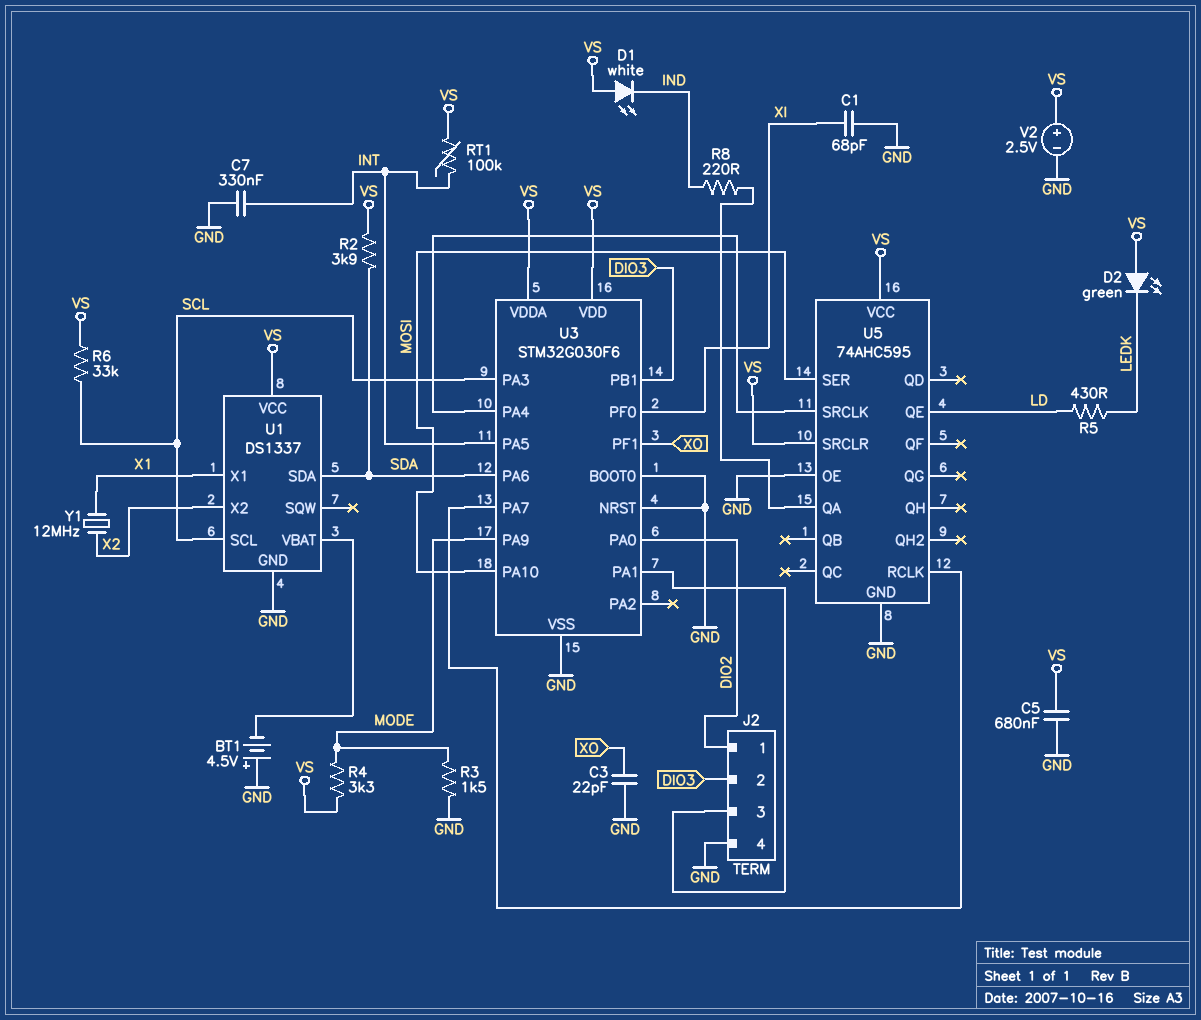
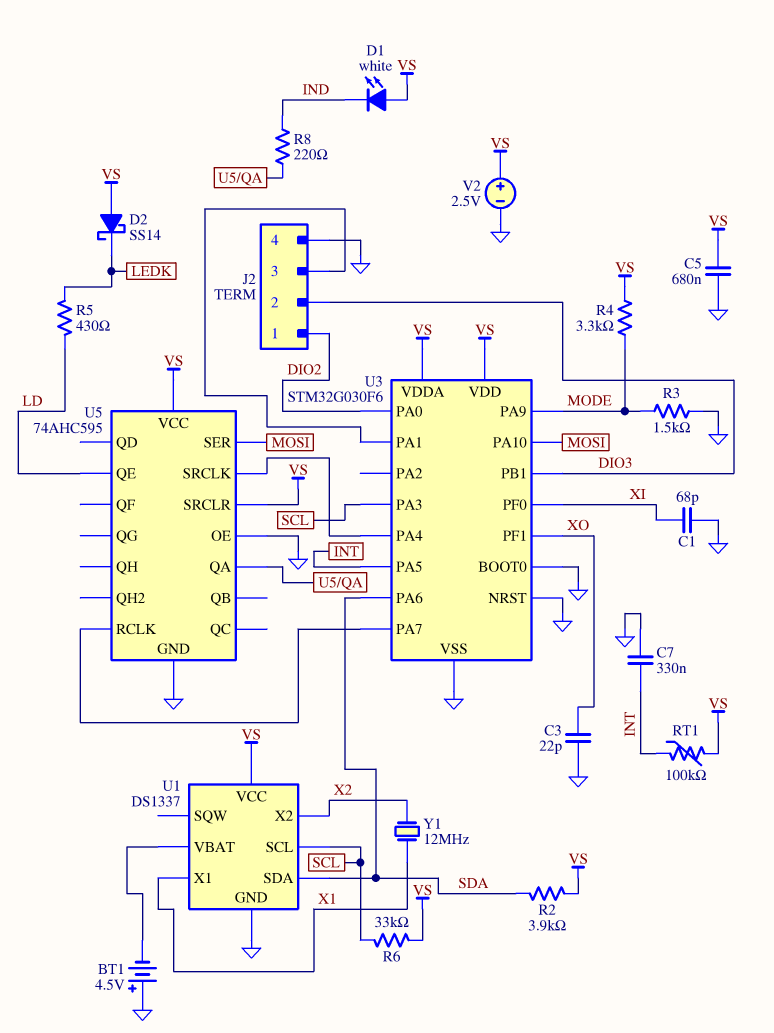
D2: LED green (A VS, K LEDK) -> schottky SS14 (A VS, K LEDK)

